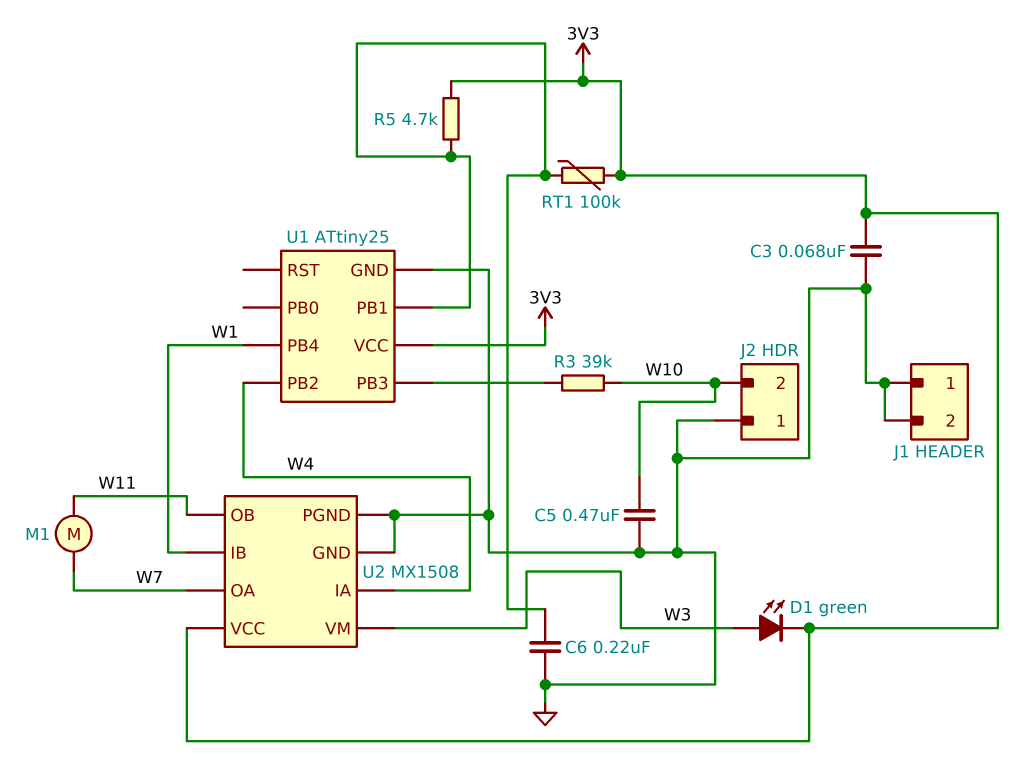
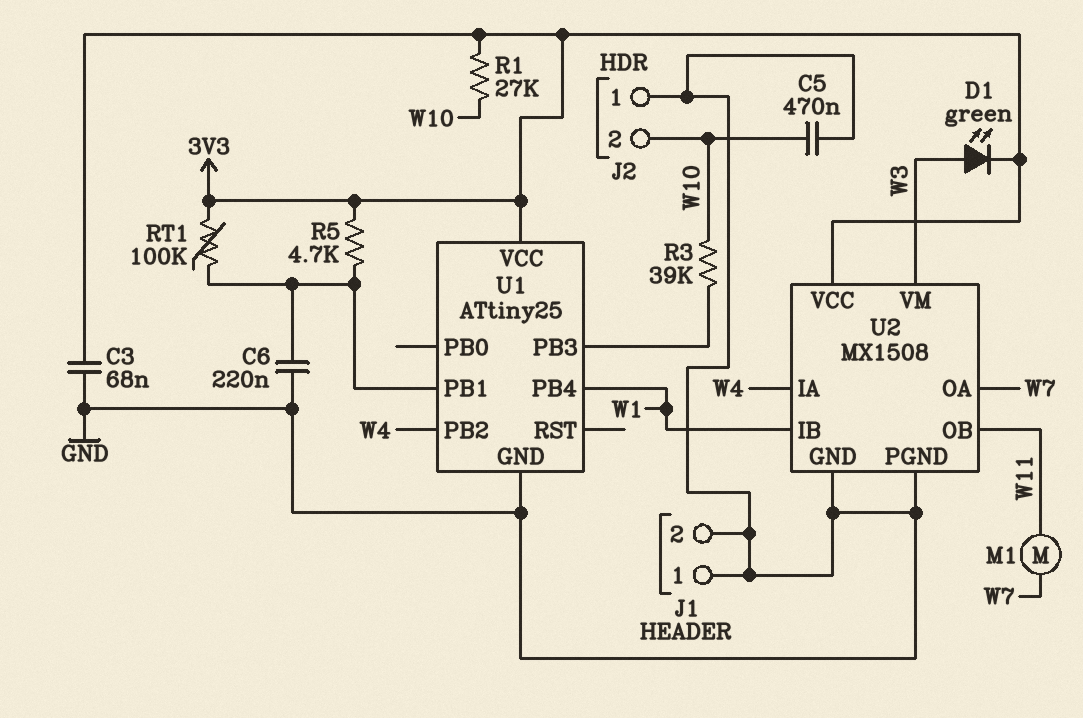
R1: none -> 27k (3V3, W10)

